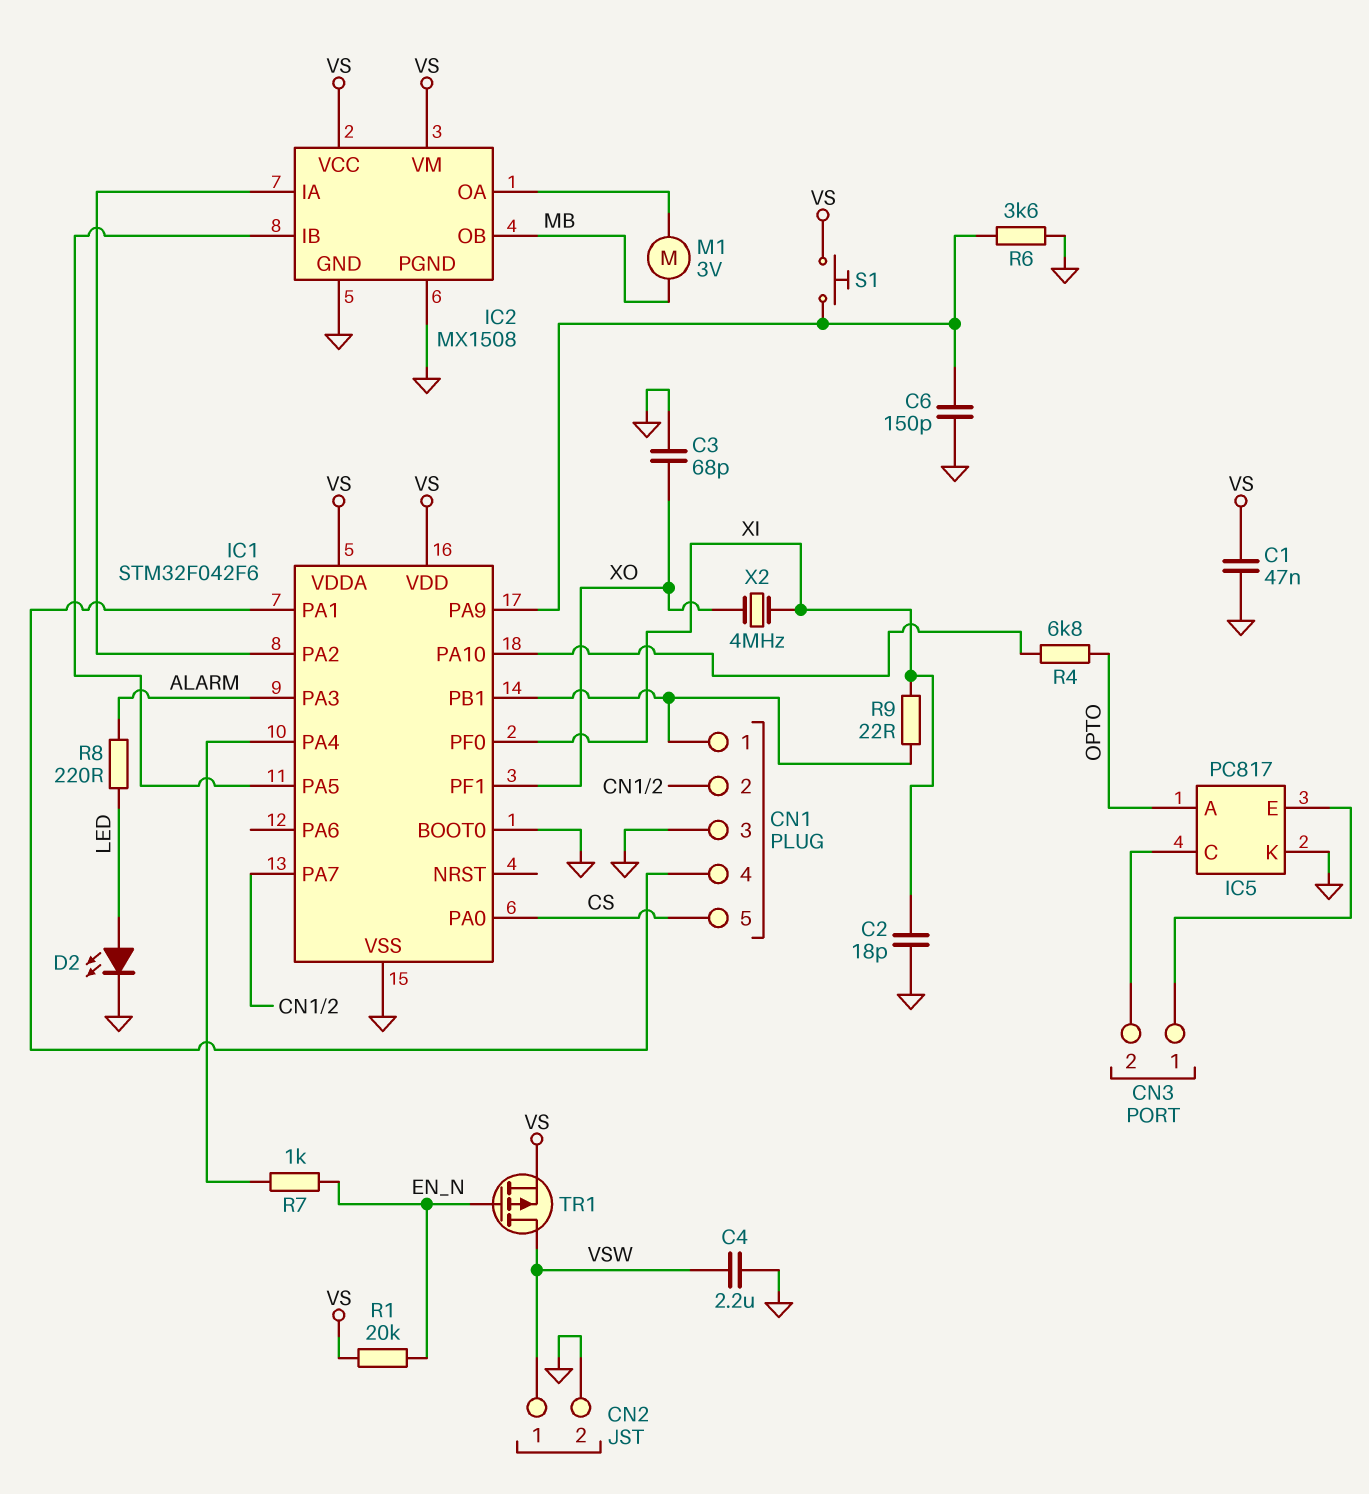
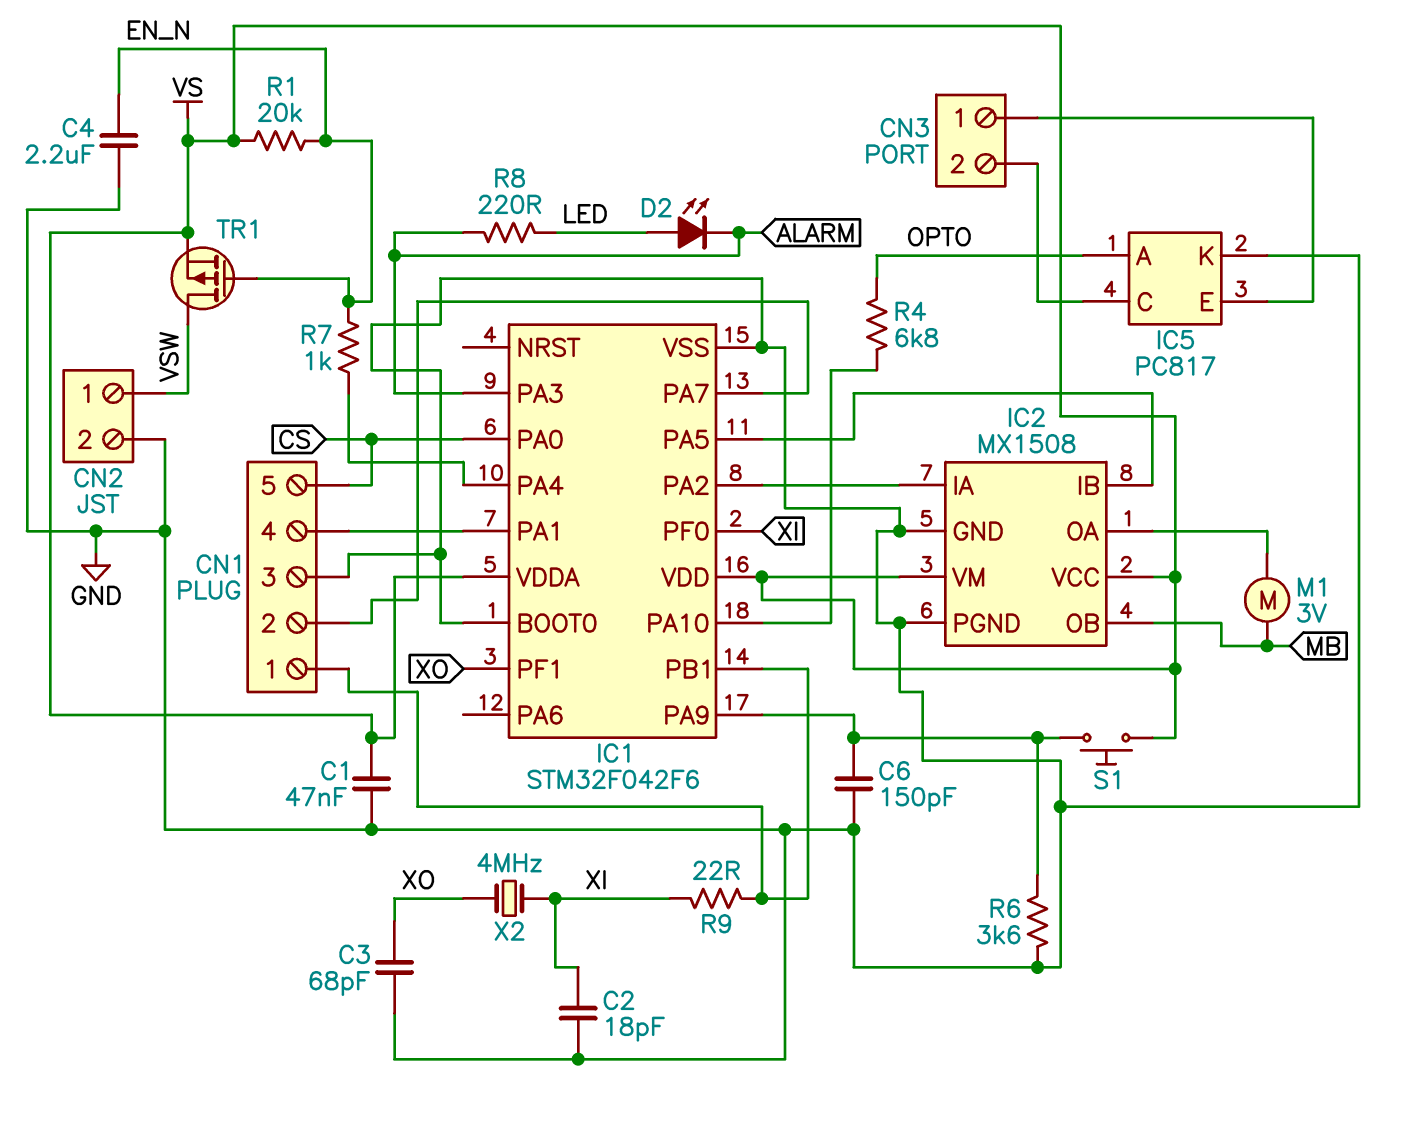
C4: 2.2uF (GND, VSW) -> 2.2uF (EN_N, GND)
D2: LED (A LED, K GND) -> LED (A LED, K ALARM)

